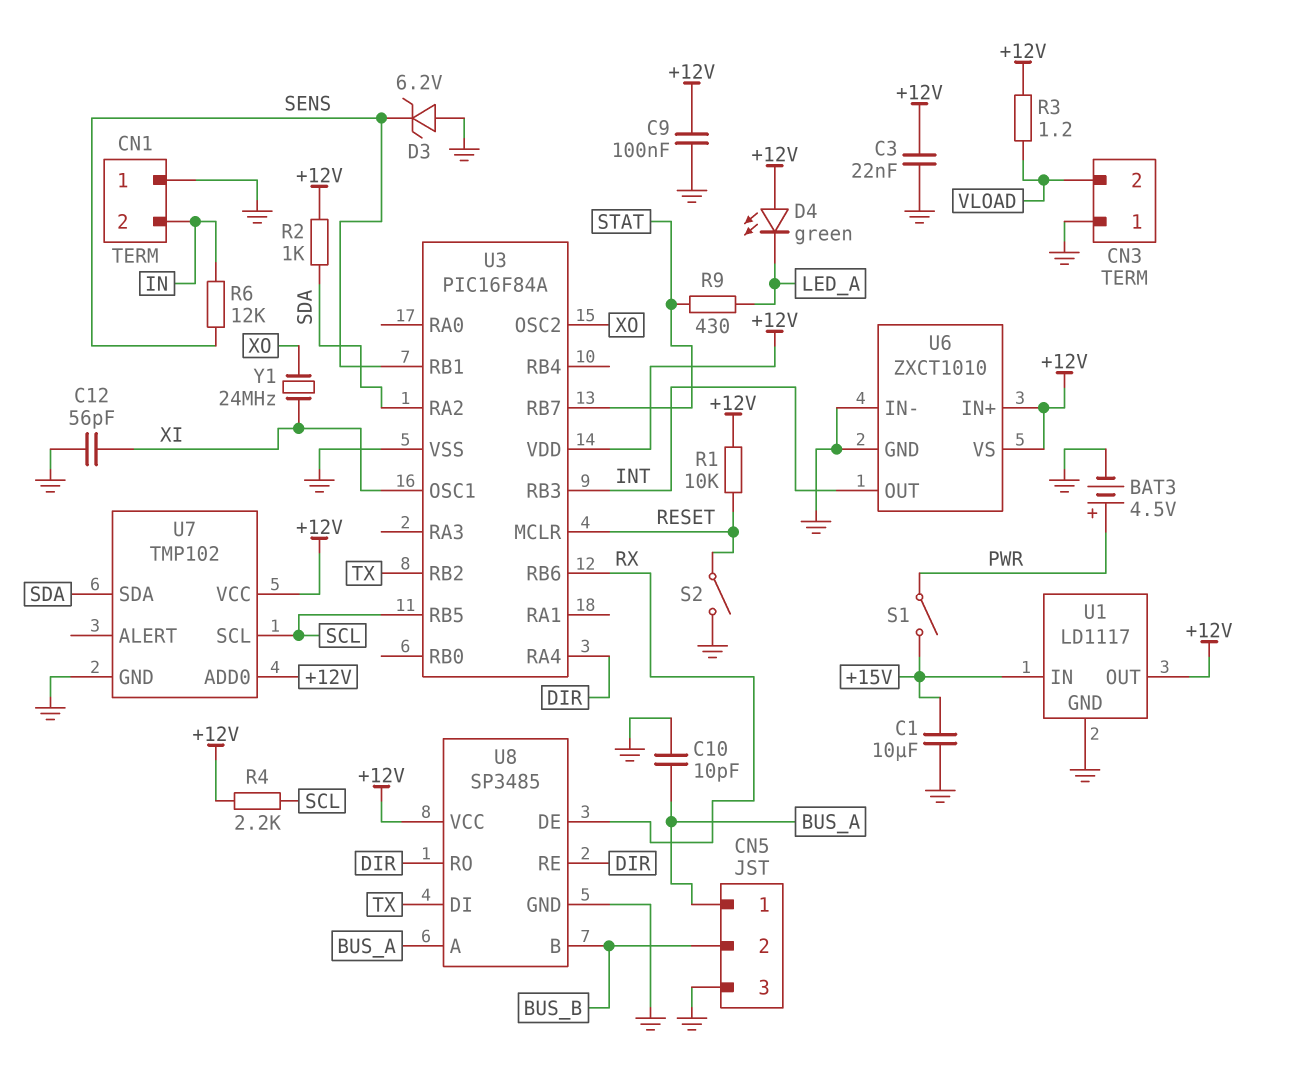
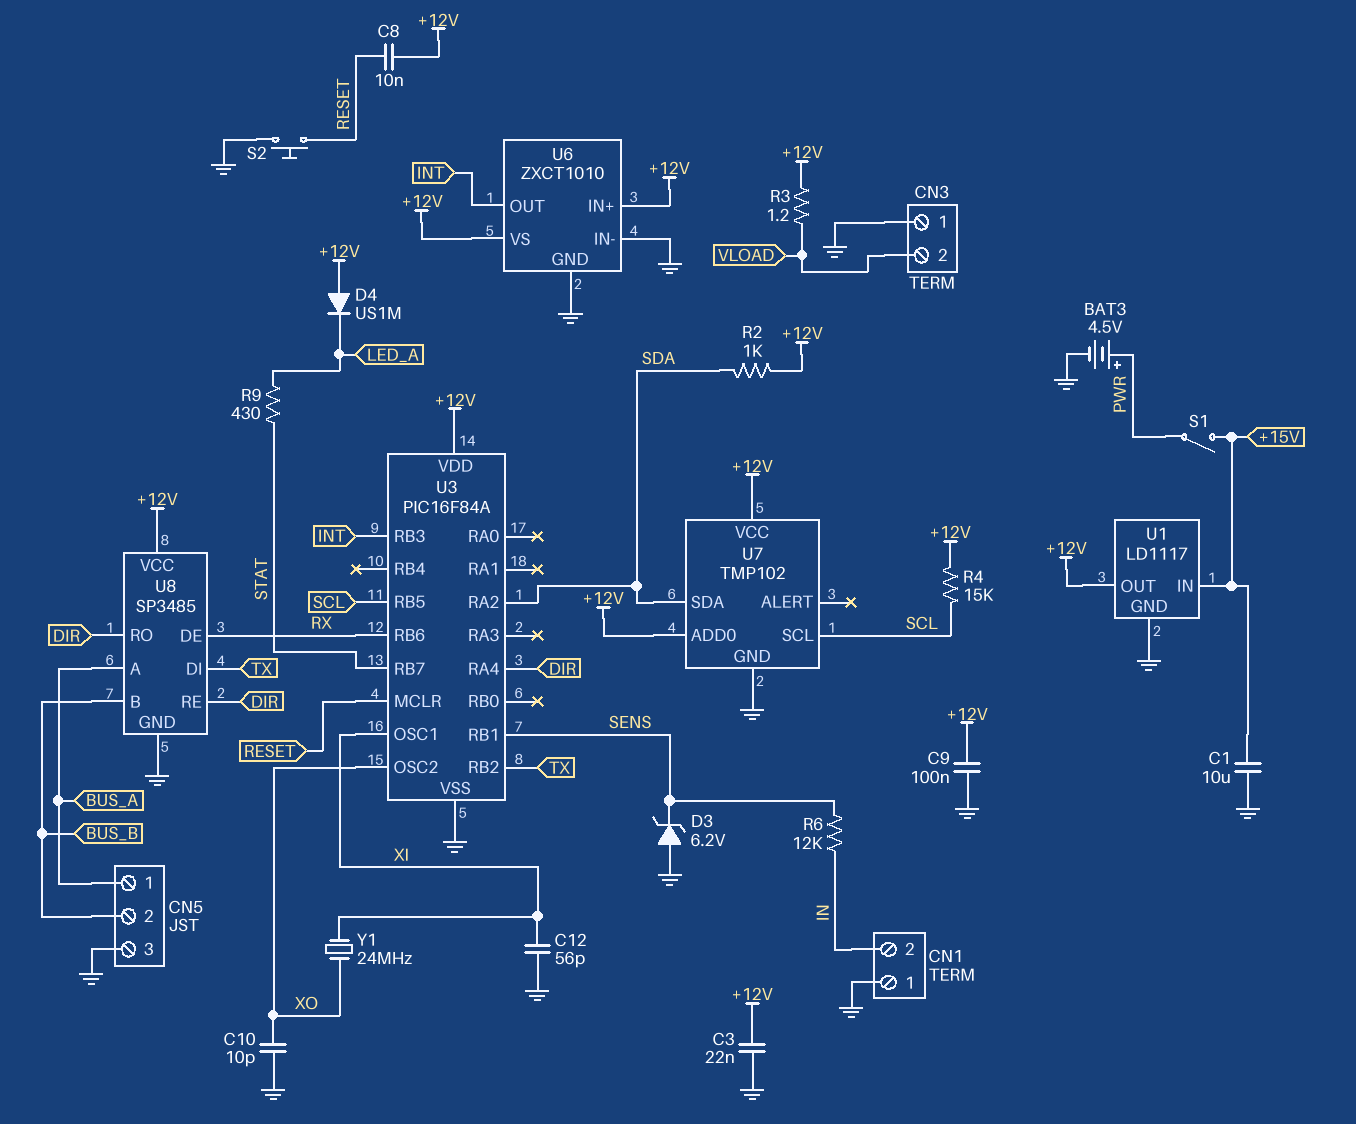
C8: none -> 10nF (+12V, RESET)
C10: 10pF (BUS_A, GND) -> 10pF (GND, XO)
D4: LED green (A +12V, K LED_A) -> diode US1M (A +12V, K LED_A)
R1: 10k (+12V, RESET) -> none
R4: 2.2k (+12V, SCL) -> 15k (+12V, SCL)
S2: switch (GND, RESET) -> button (GND, RESET)

